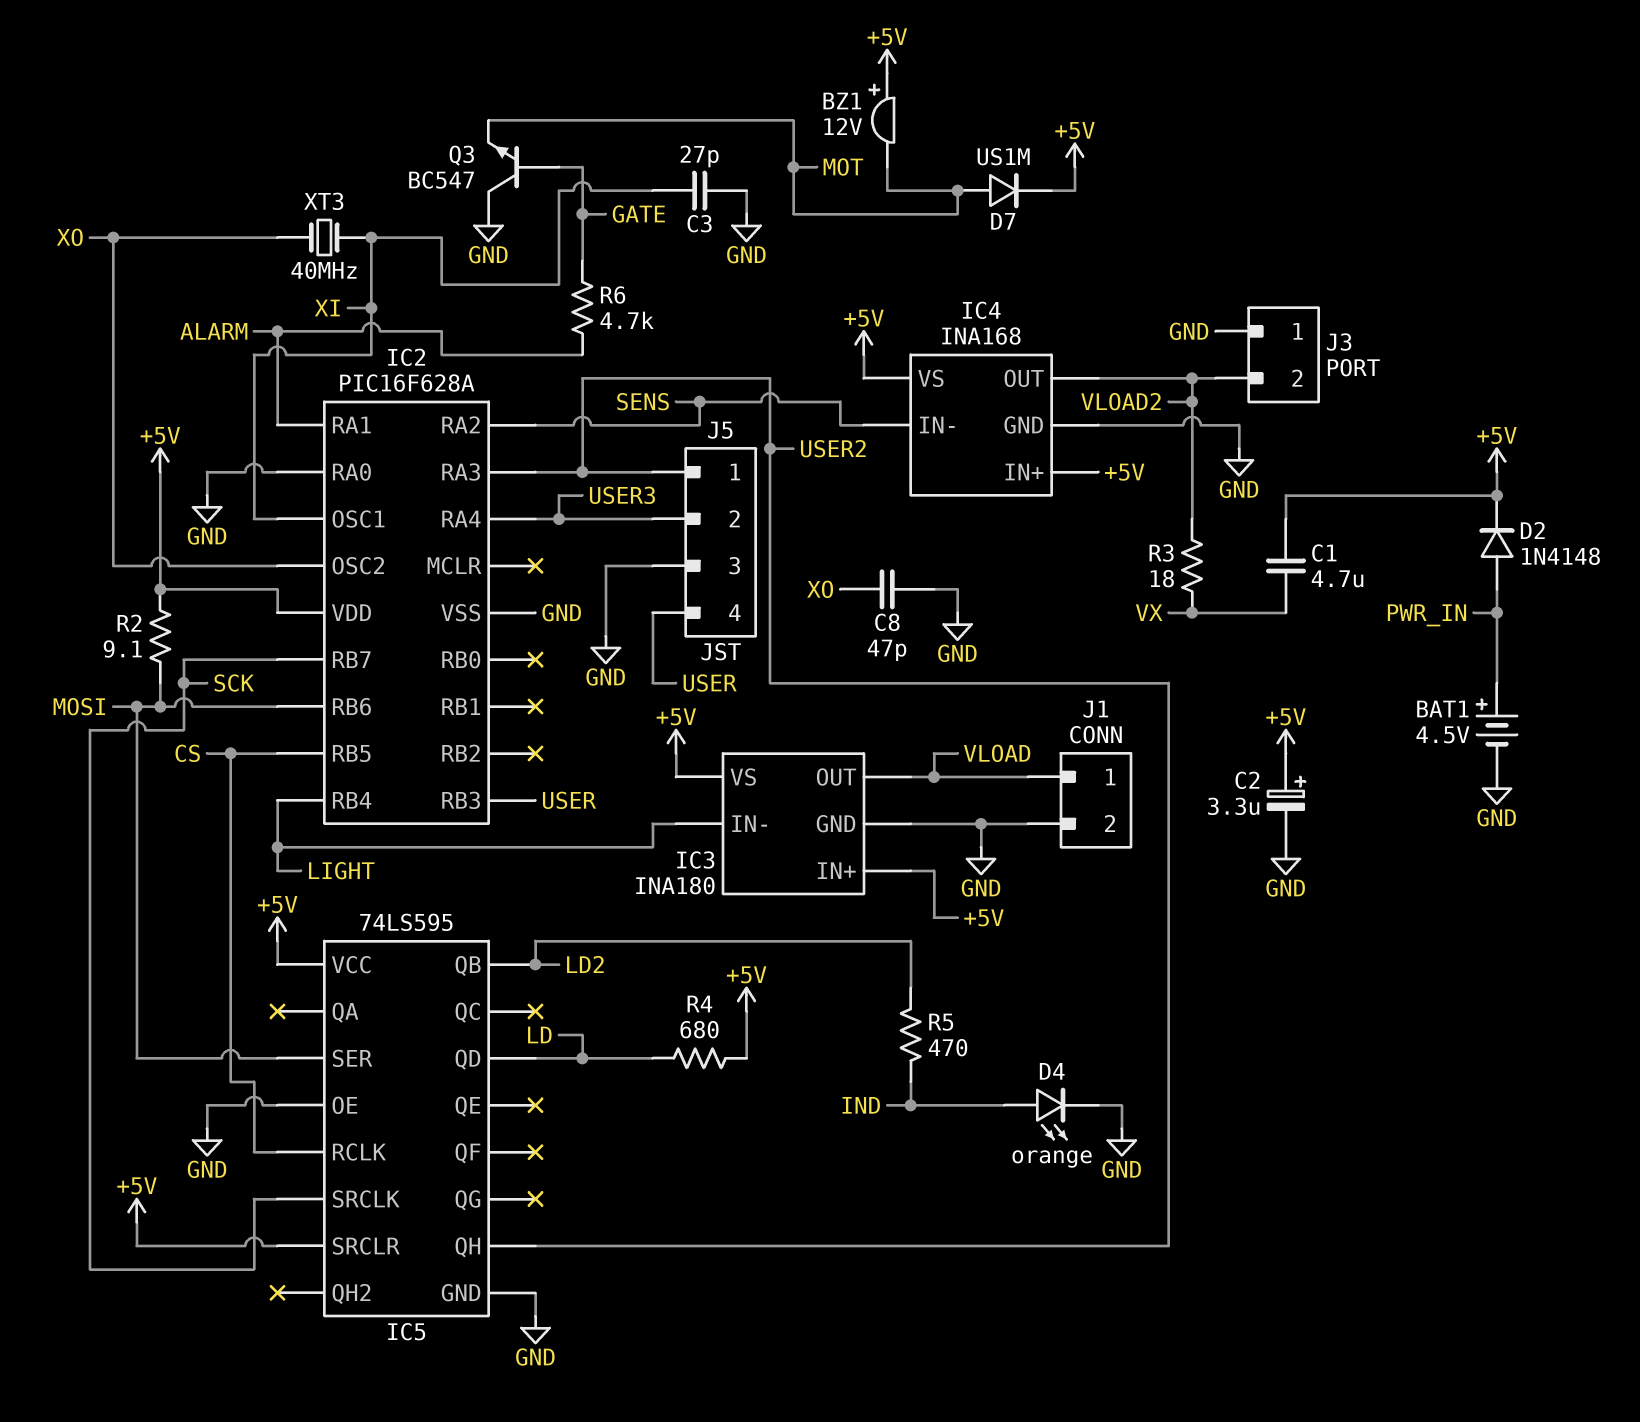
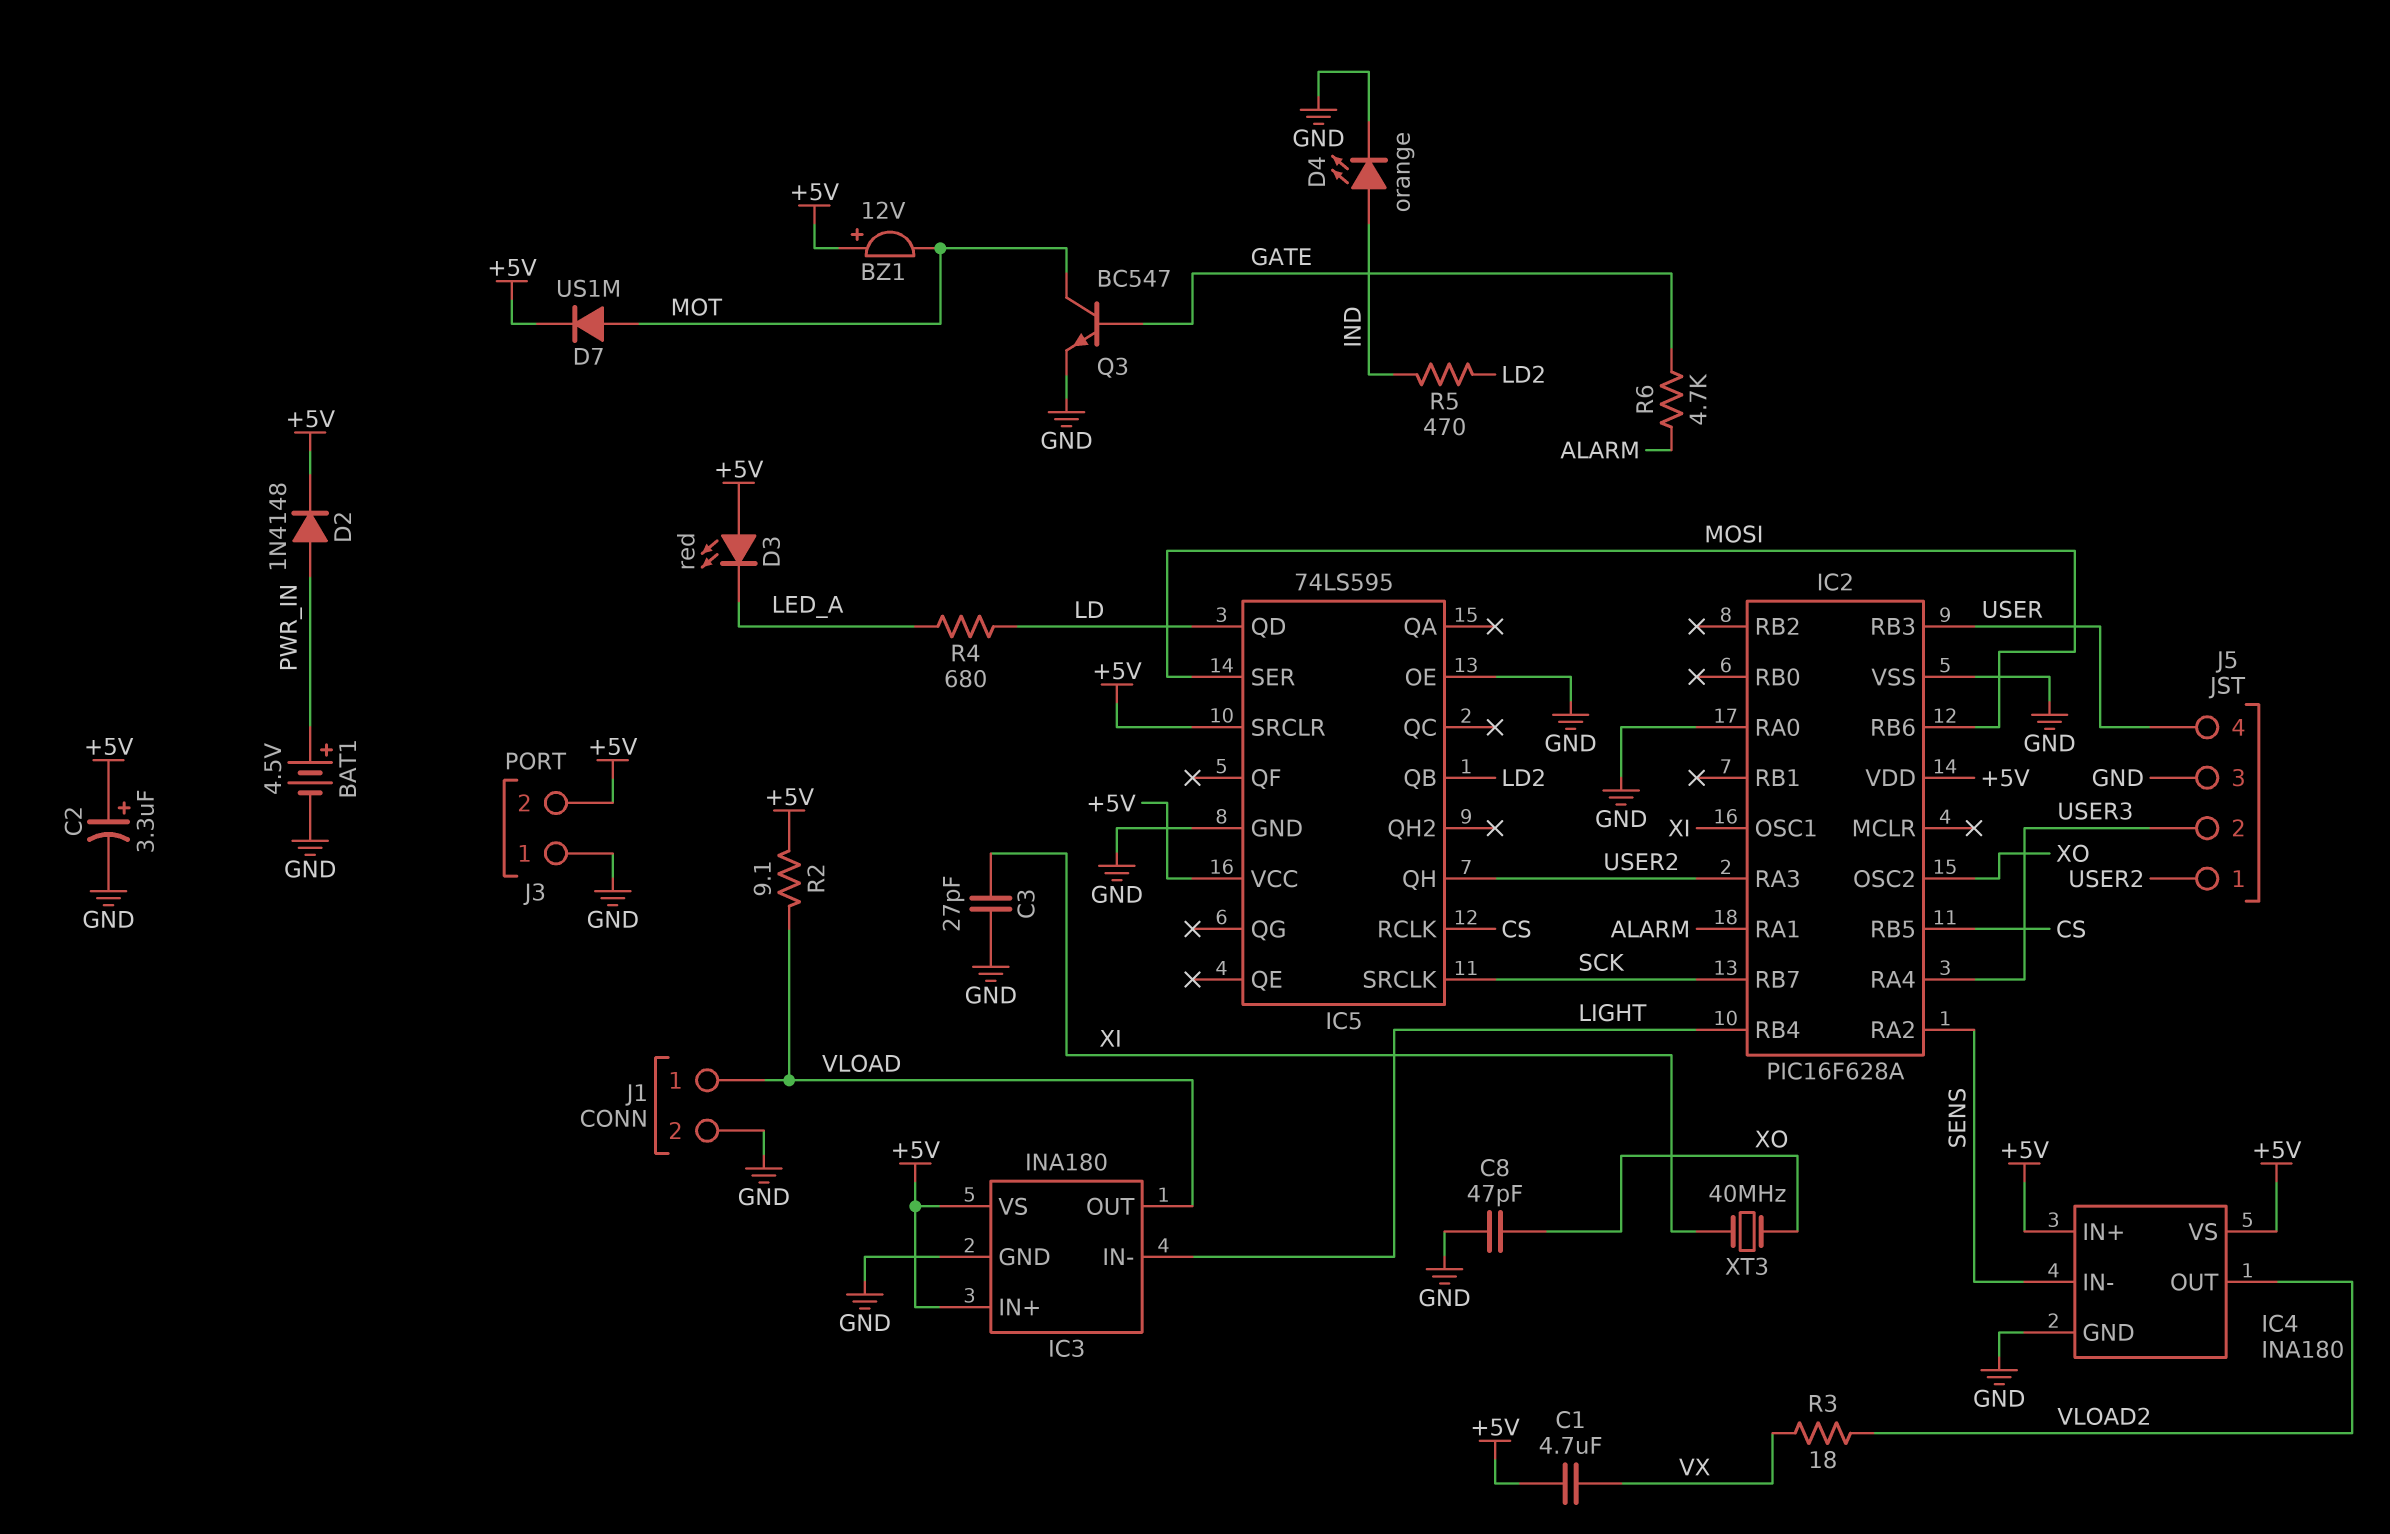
D3: none -> LED red (A +5V, K LED_A)
IC4: INA168 -> INA180
J3 pin 2: VLOAD2 -> +5V
Q3: NPN BC547 (B GATE, C GND, E MOT) -> NPN BC547 (B GATE, C MOT, E GND)
R2: 9.1 (+5V, MOSI) -> 9.1 (+5V, VLOAD)
R4: 680 (+5V, LD) -> 680 (LD, LED_A)

